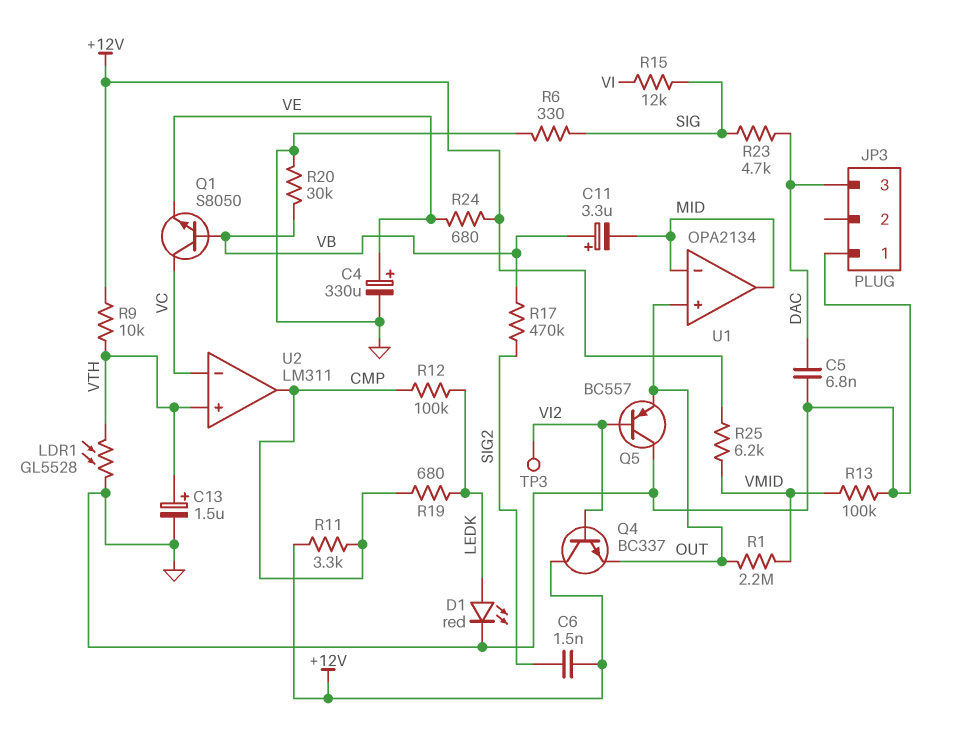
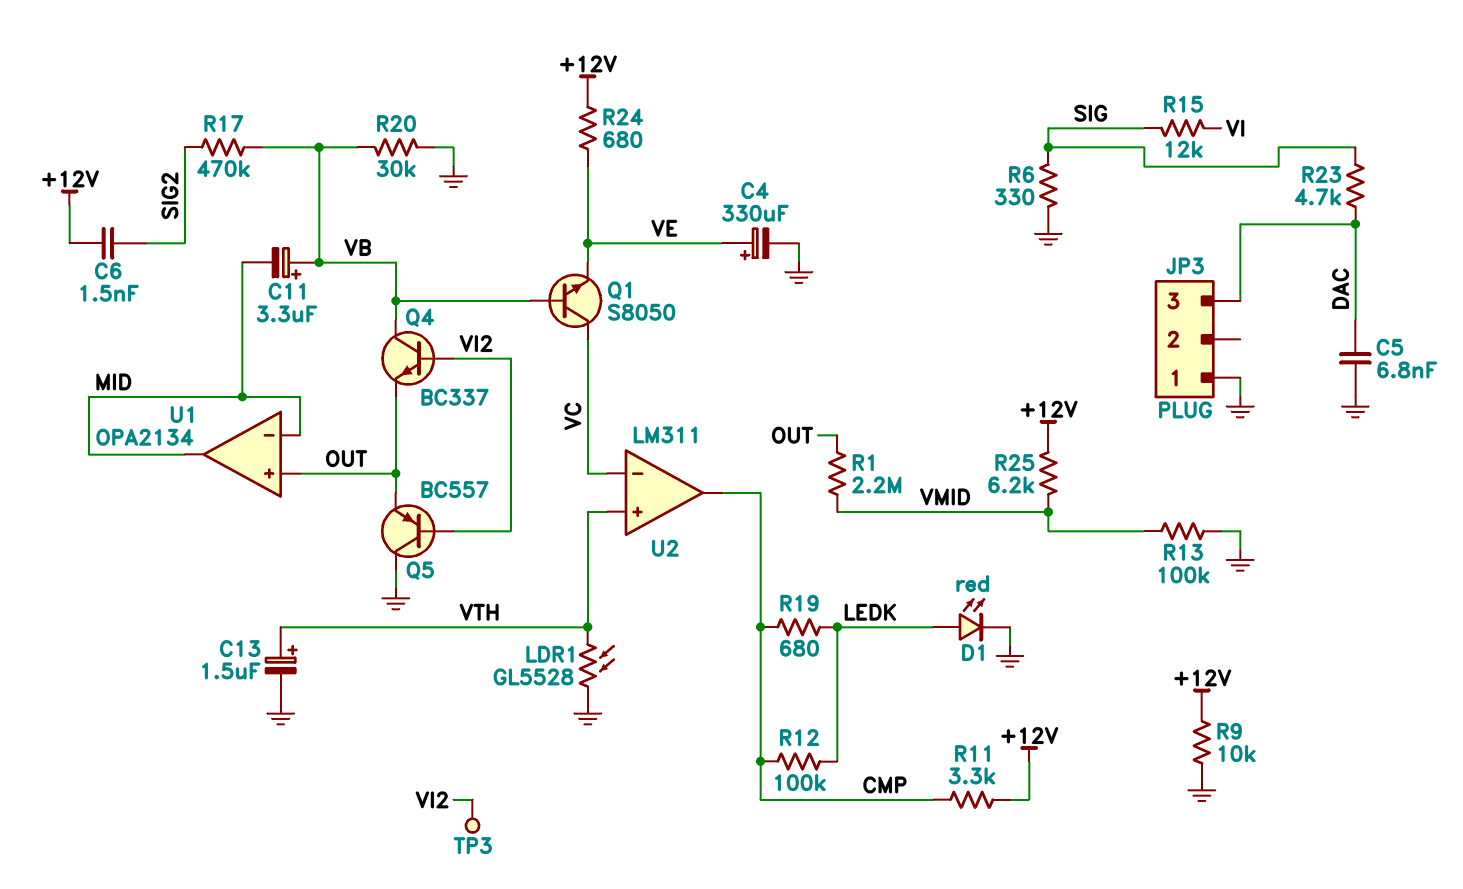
Q4: NPN BC337 (B VI2, C +12V, E OUT) -> NPN BC337 (B VI2, C VB, E OUT)
R9: 10k (+12V, VTH) -> 10k (+12V, GND)

